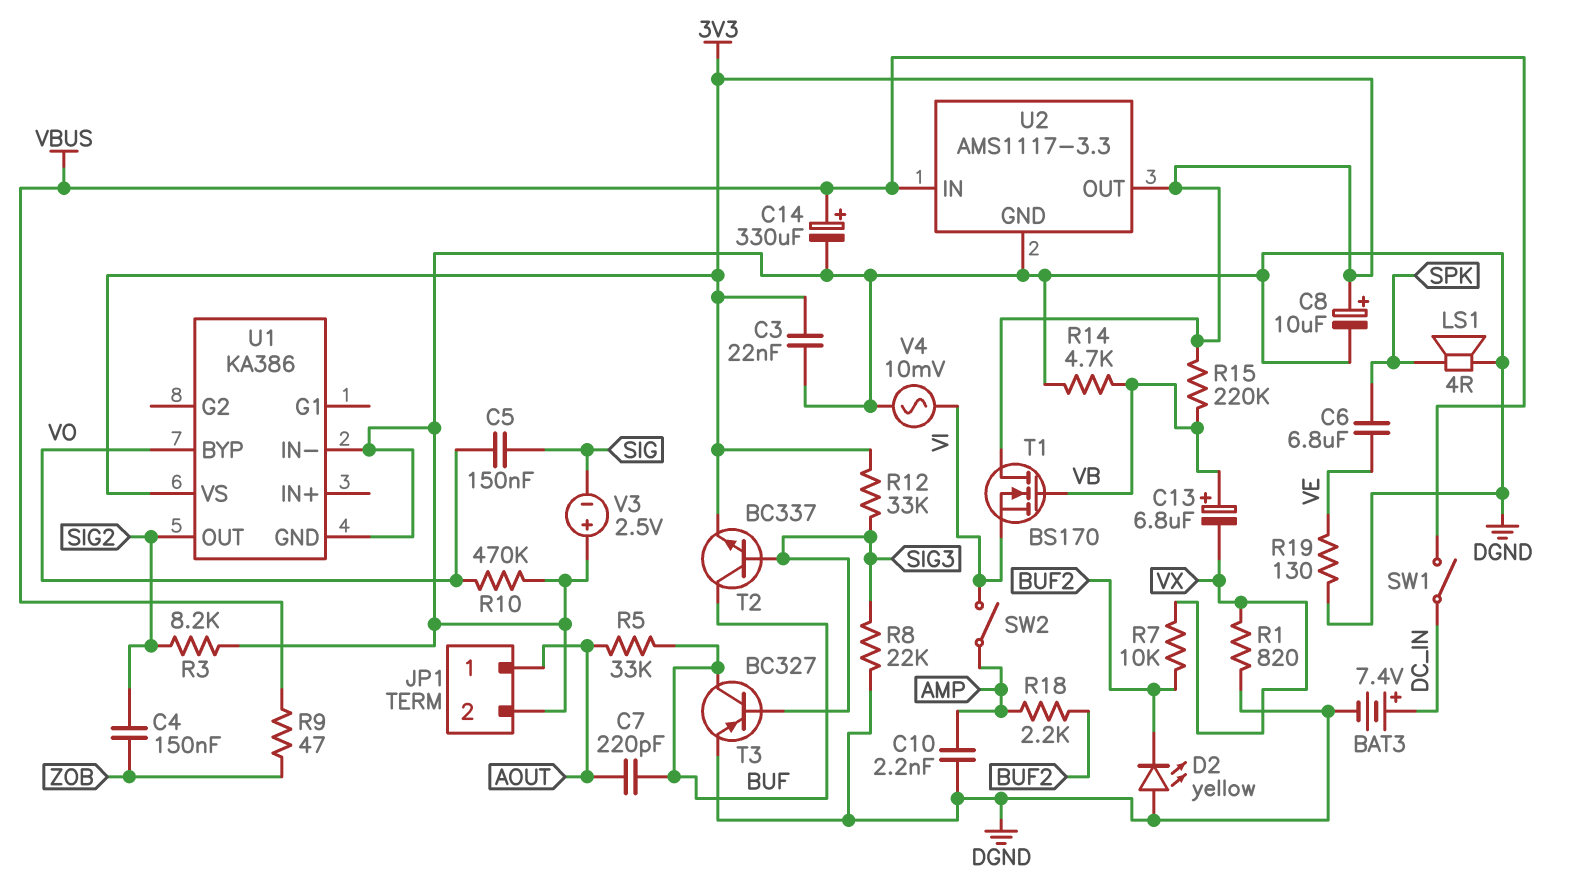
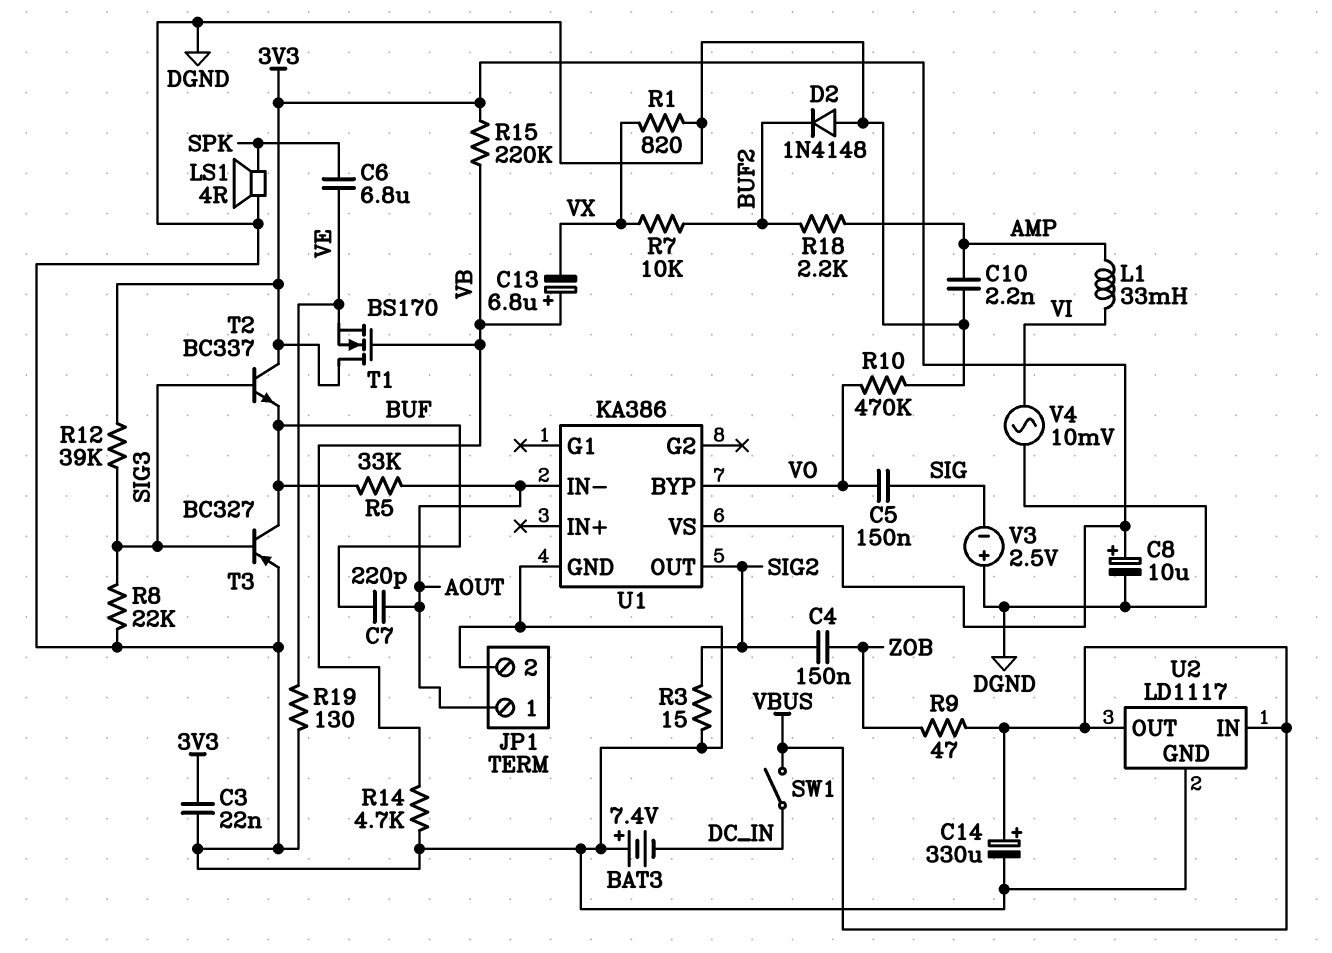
BAT3: 7.4V (plus DC_IN, minus DGND) -> 7.4V (plus DGND, minus DC_IN)
D2: LED yellow (A DGND, K BUF2) -> diode 1N4148 (A DGND, K BUF2)
L1: none -> 33mH (AMP, VI)
R3: 8.2k (DGND, SIG2) -> 15 (DGND, SIG2)
R12: 33k (3V3, SIG3) -> 39k (3V3, SIG3)
SW2: switch (AMP, VI) -> none
T1: NMOS BS170 (G VB, D 3V3, S VI) -> NMOS BS170 (G VB, D 3V3, S VE)
T2: NPN BC337 (B SIG3, C BUF, E 3V3) -> NPN BC337 (B SIG3, C 3V3, E BUF)
U1 pin IN-: DGND -> AOUT
U2: AMS1117-3.3 -> LD1117
U2 pin OUT: 3V3 -> VBUS

